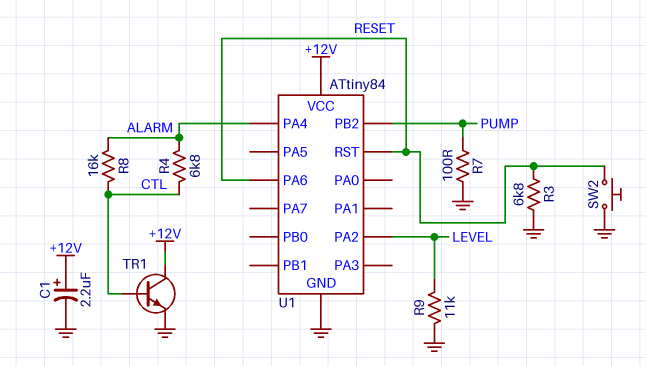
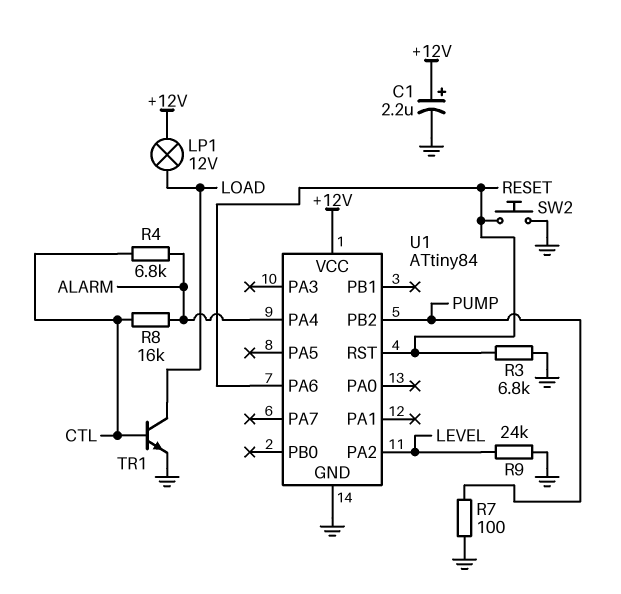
LP1: none -> lamp 12V (+12V, LOAD)
R9: 11k (GND, LEVEL) -> 24k (GND, LEVEL)
TR1: NPN (B CTL, C +12V, E GND) -> NPN (B CTL, C LOAD, E GND)

